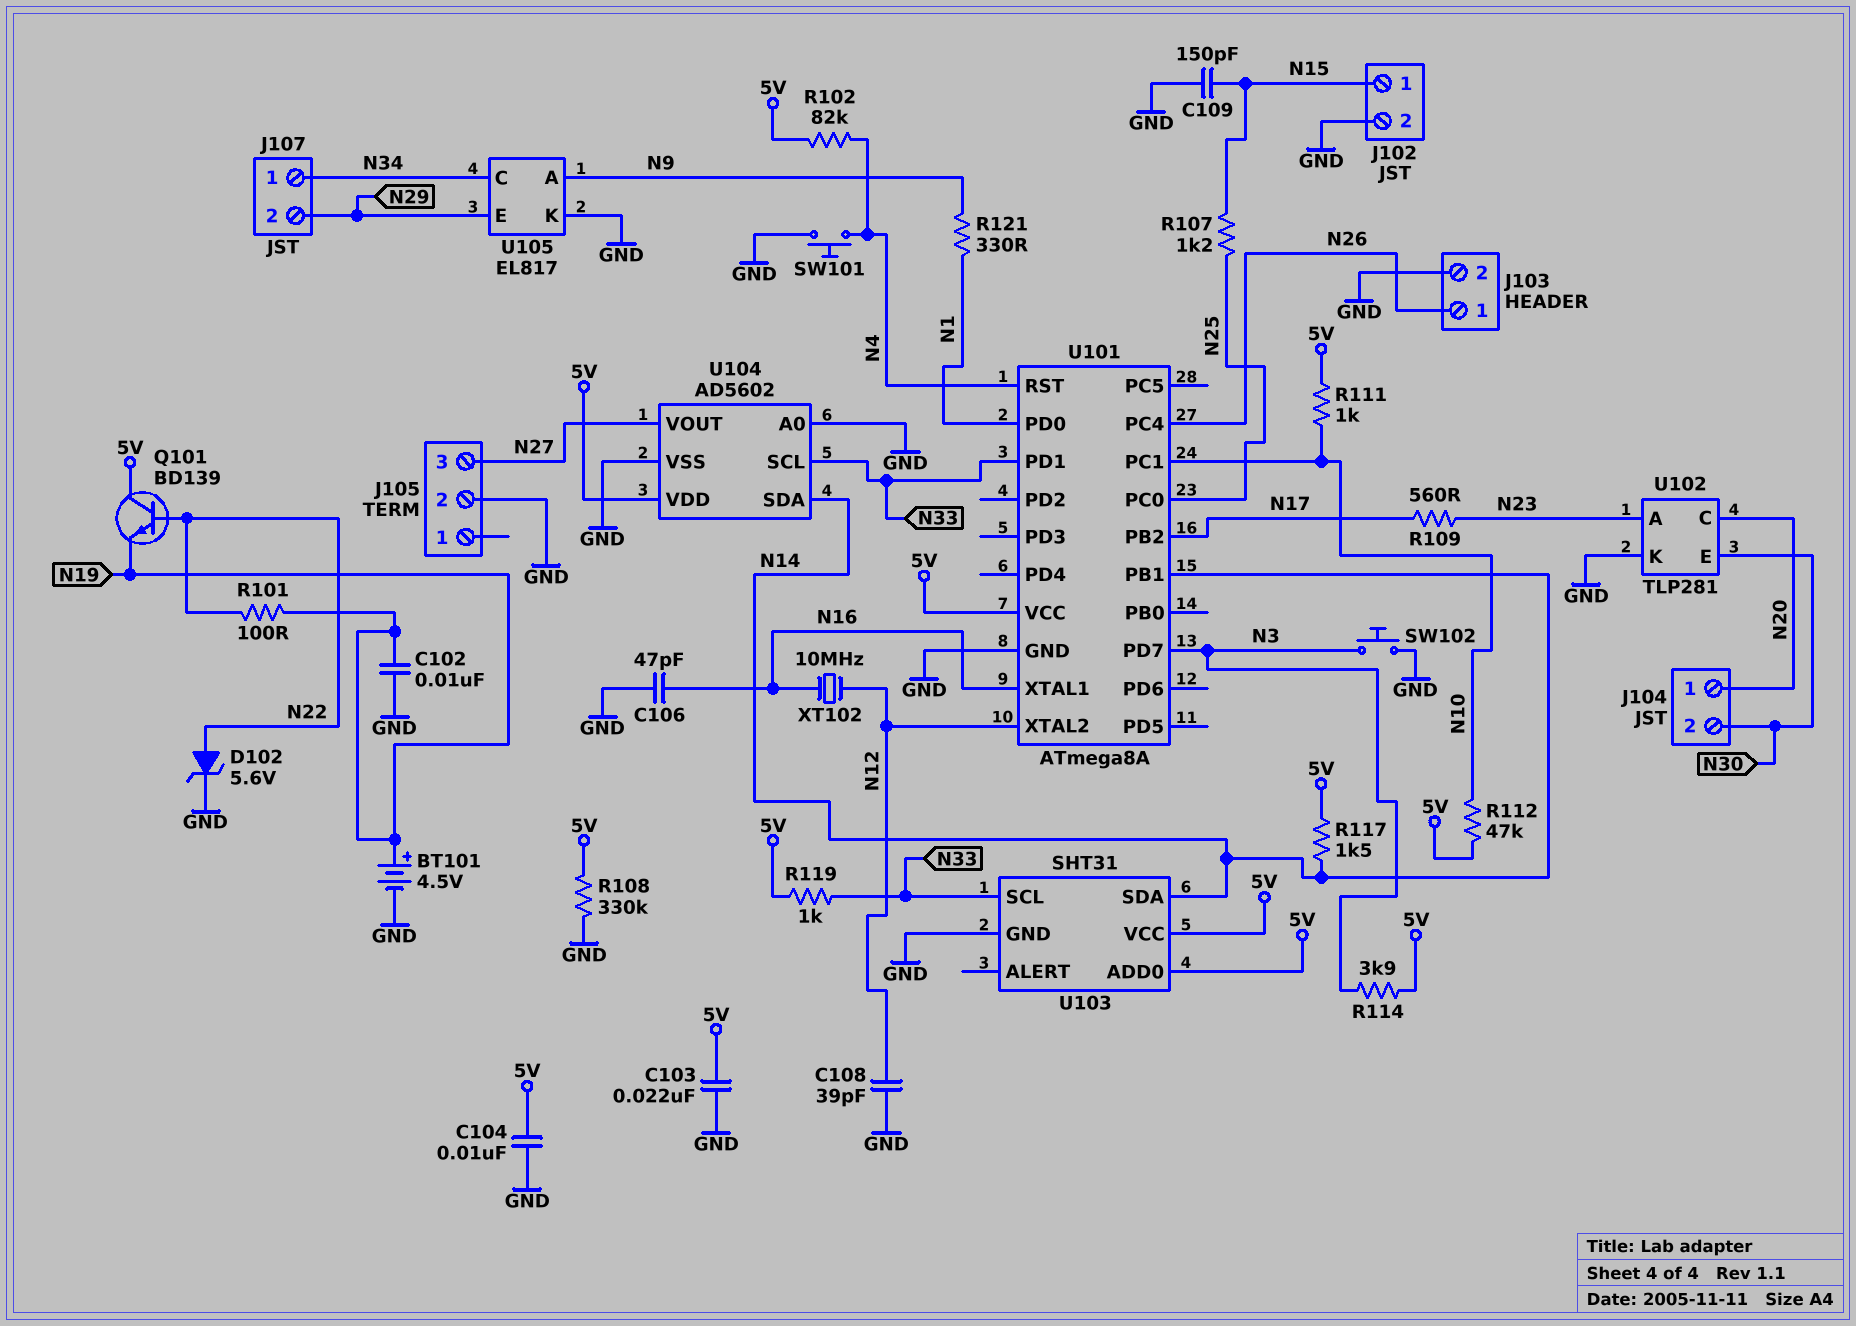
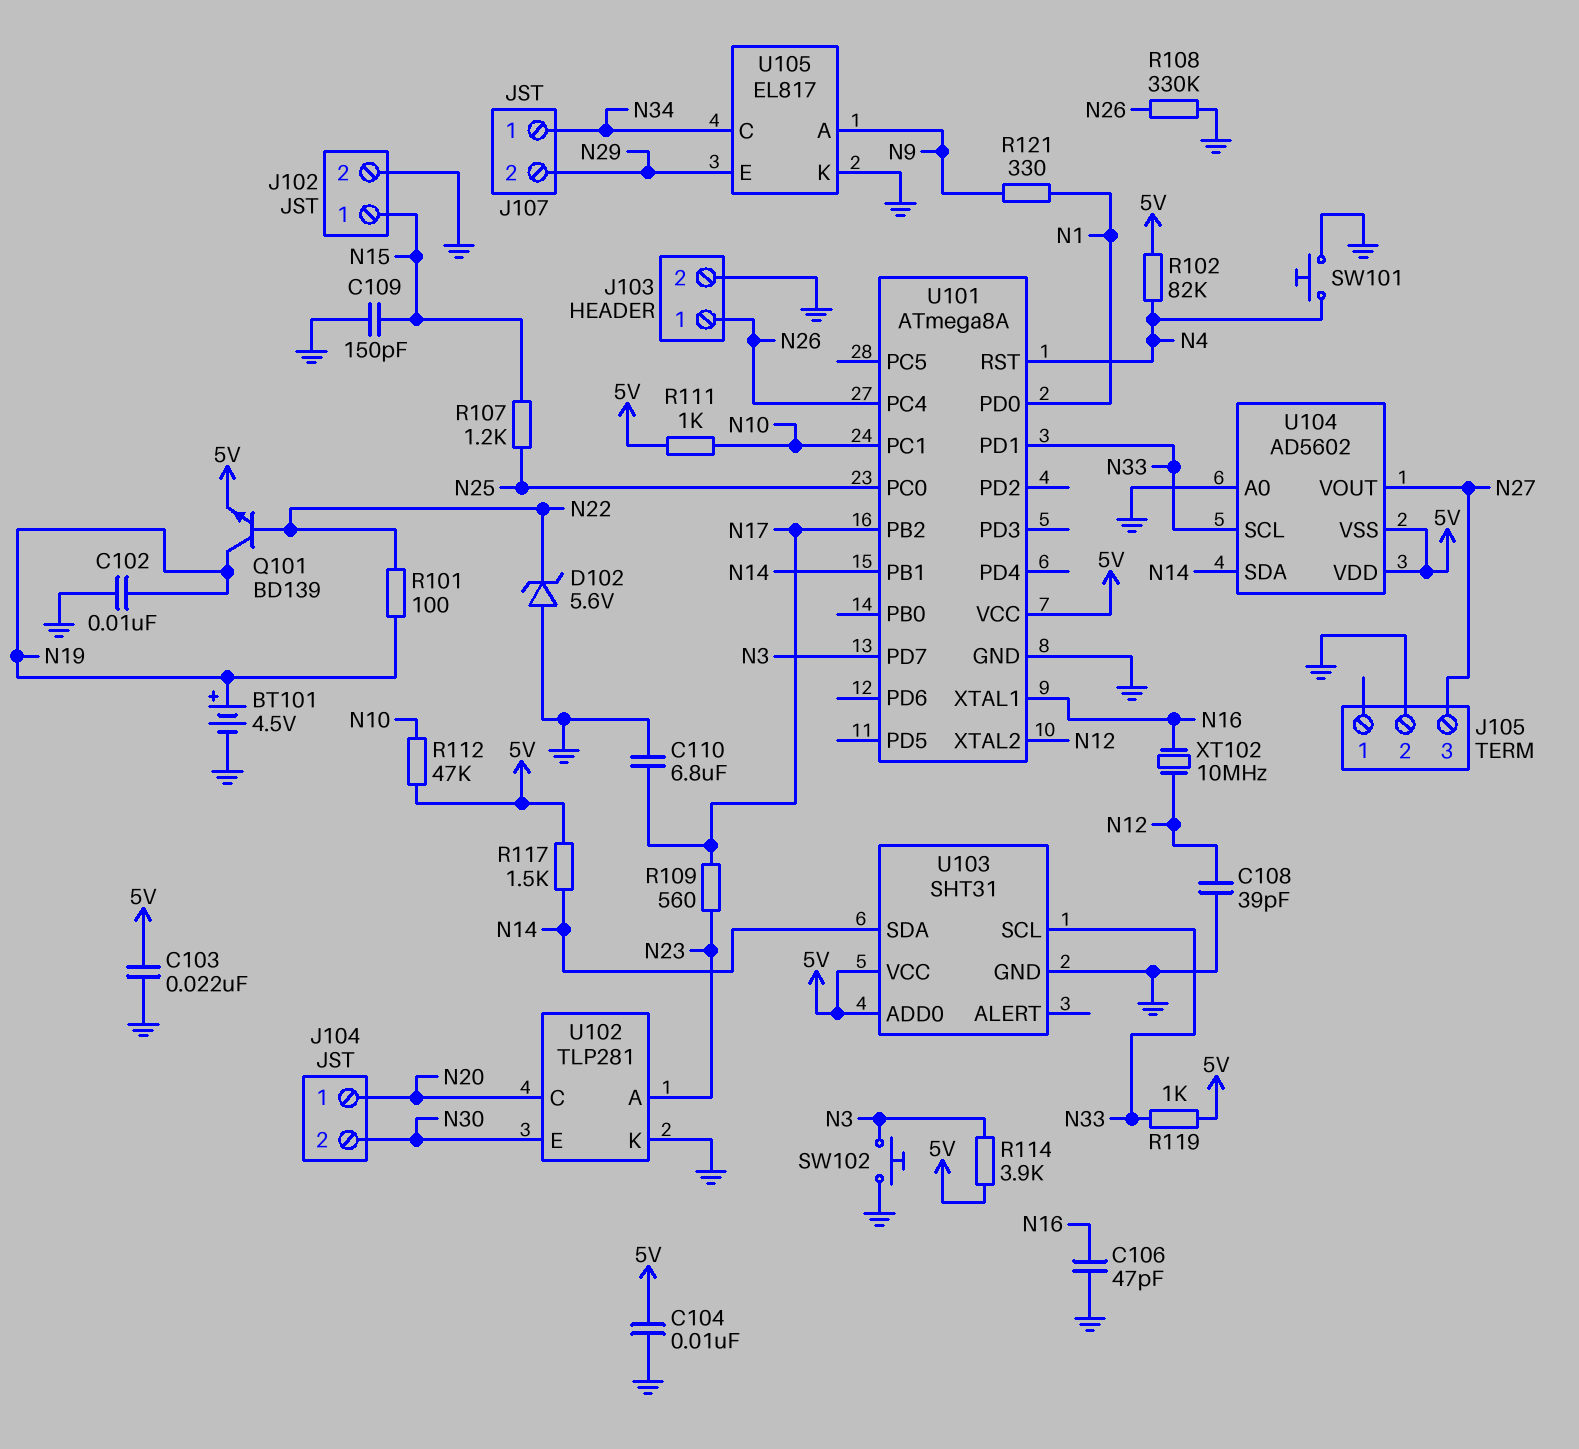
C110: none -> 6.8uF (GND, N17)
D102: zener 5.6V (A N22, K GND) -> zener 5.6V (A GND, K N22)
Q101: NPN BD139 (B N22, C 5V, E N19) -> NPN BD139 (B N22, C N19, E 5V)
R108: 330k (5V, GND) -> 330k (GND, N26)
U104 pin VSS: GND -> 5V

